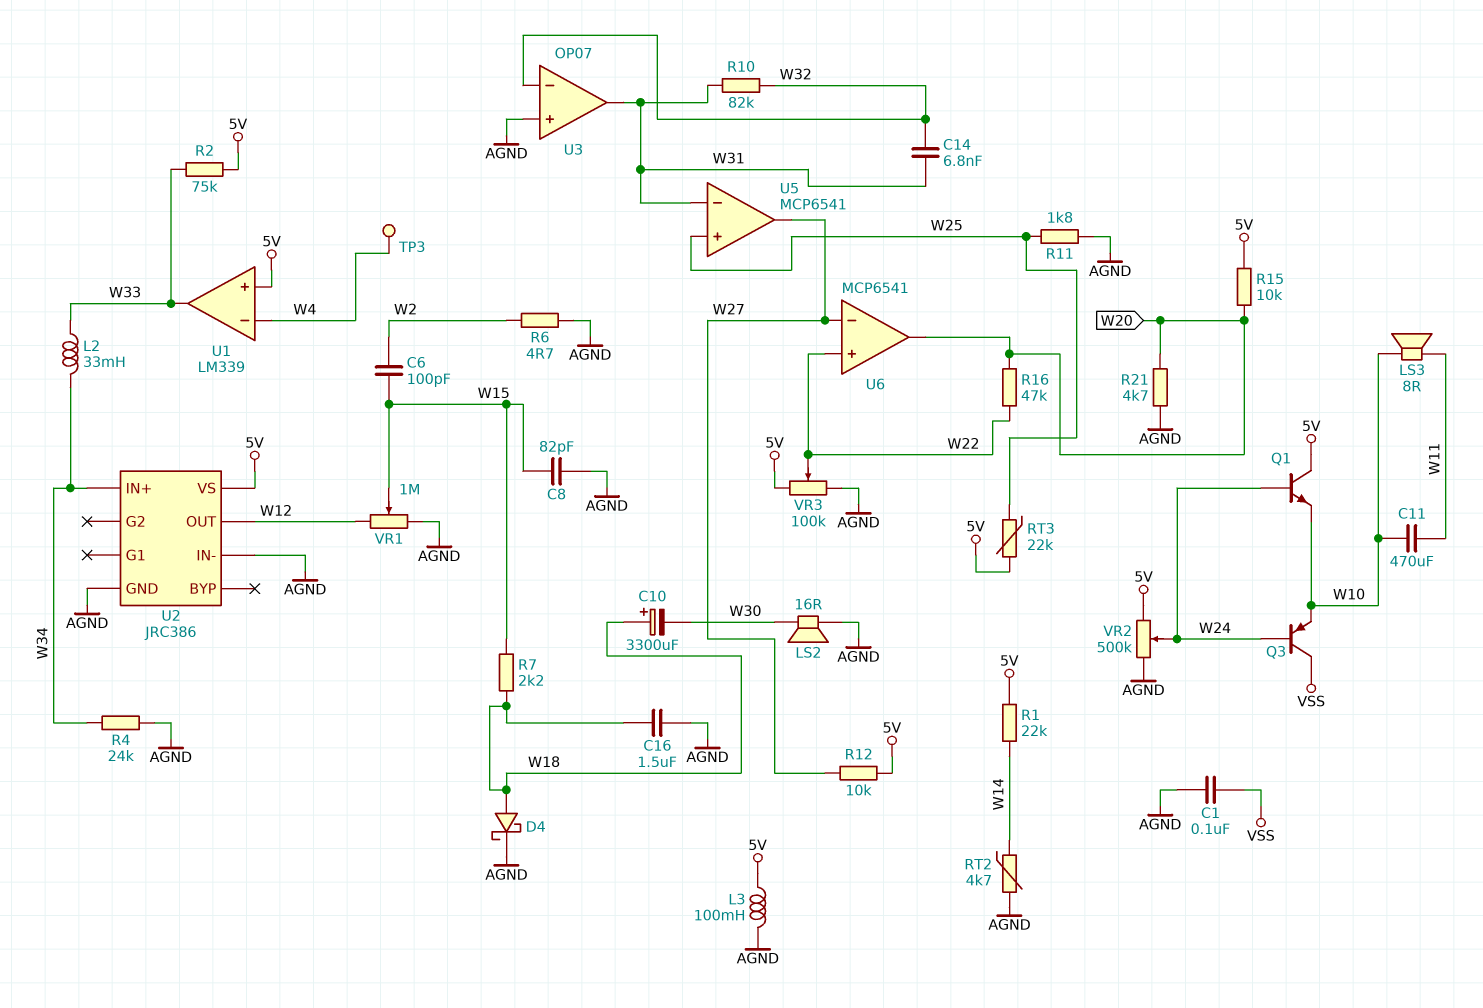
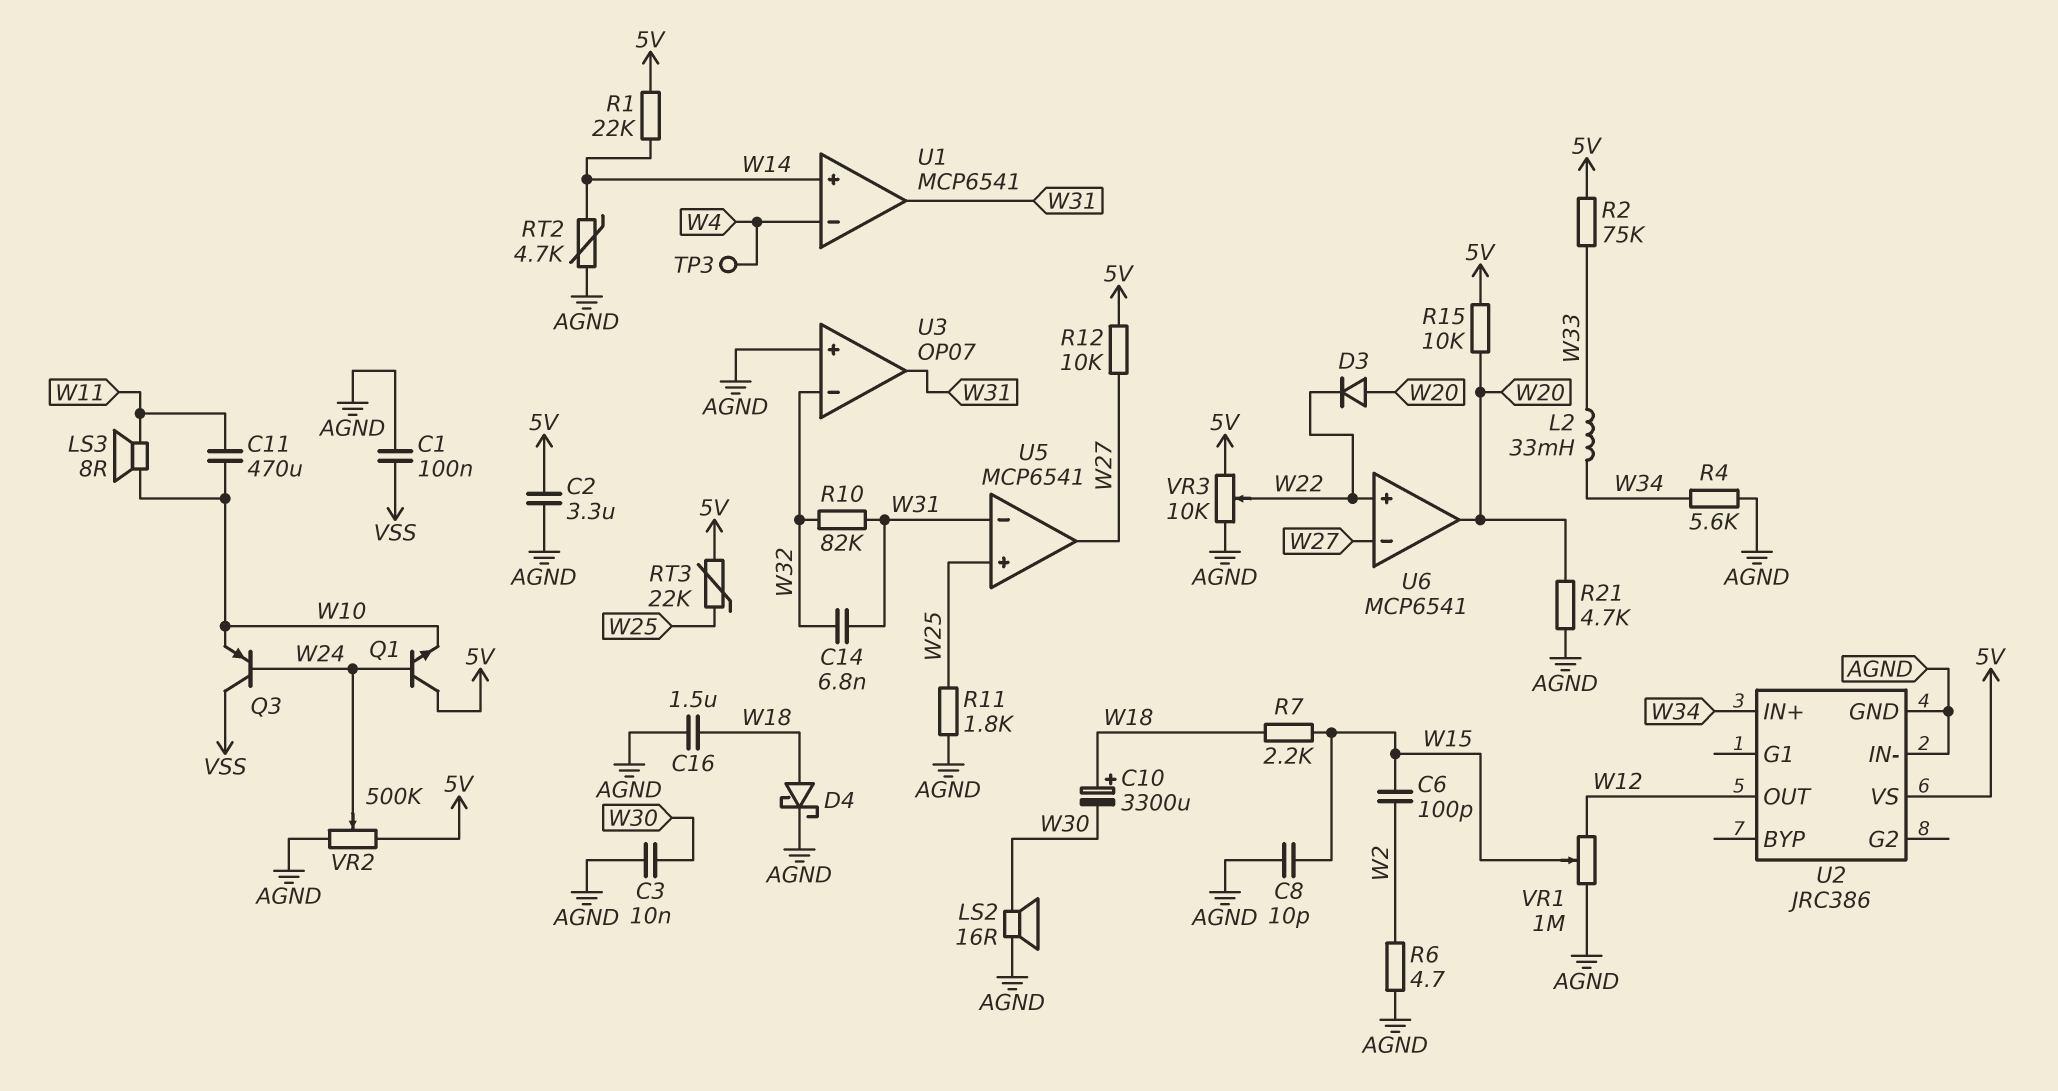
C2: none -> 3.3uF (5V, AGND)
C3: none -> 10nF (AGND, W30)
C8: 82pF (AGND, W15) -> 10pF (AGND, W15)
D3: none -> diode (A W20, K W22)
L3: 100mH (5V, AGND) -> none
R4: 24k (AGND, W34) -> 5.6k (AGND, W34)
R16: 47k (W20, W22) -> none
U1: LM339 -> MCP6541
U1 pin in+: 5V -> W14
U1 pin out: W33 -> W31
VR3: 100k (5V, AGND, wiper W22) -> 10k (5V, AGND, wiper W22)

